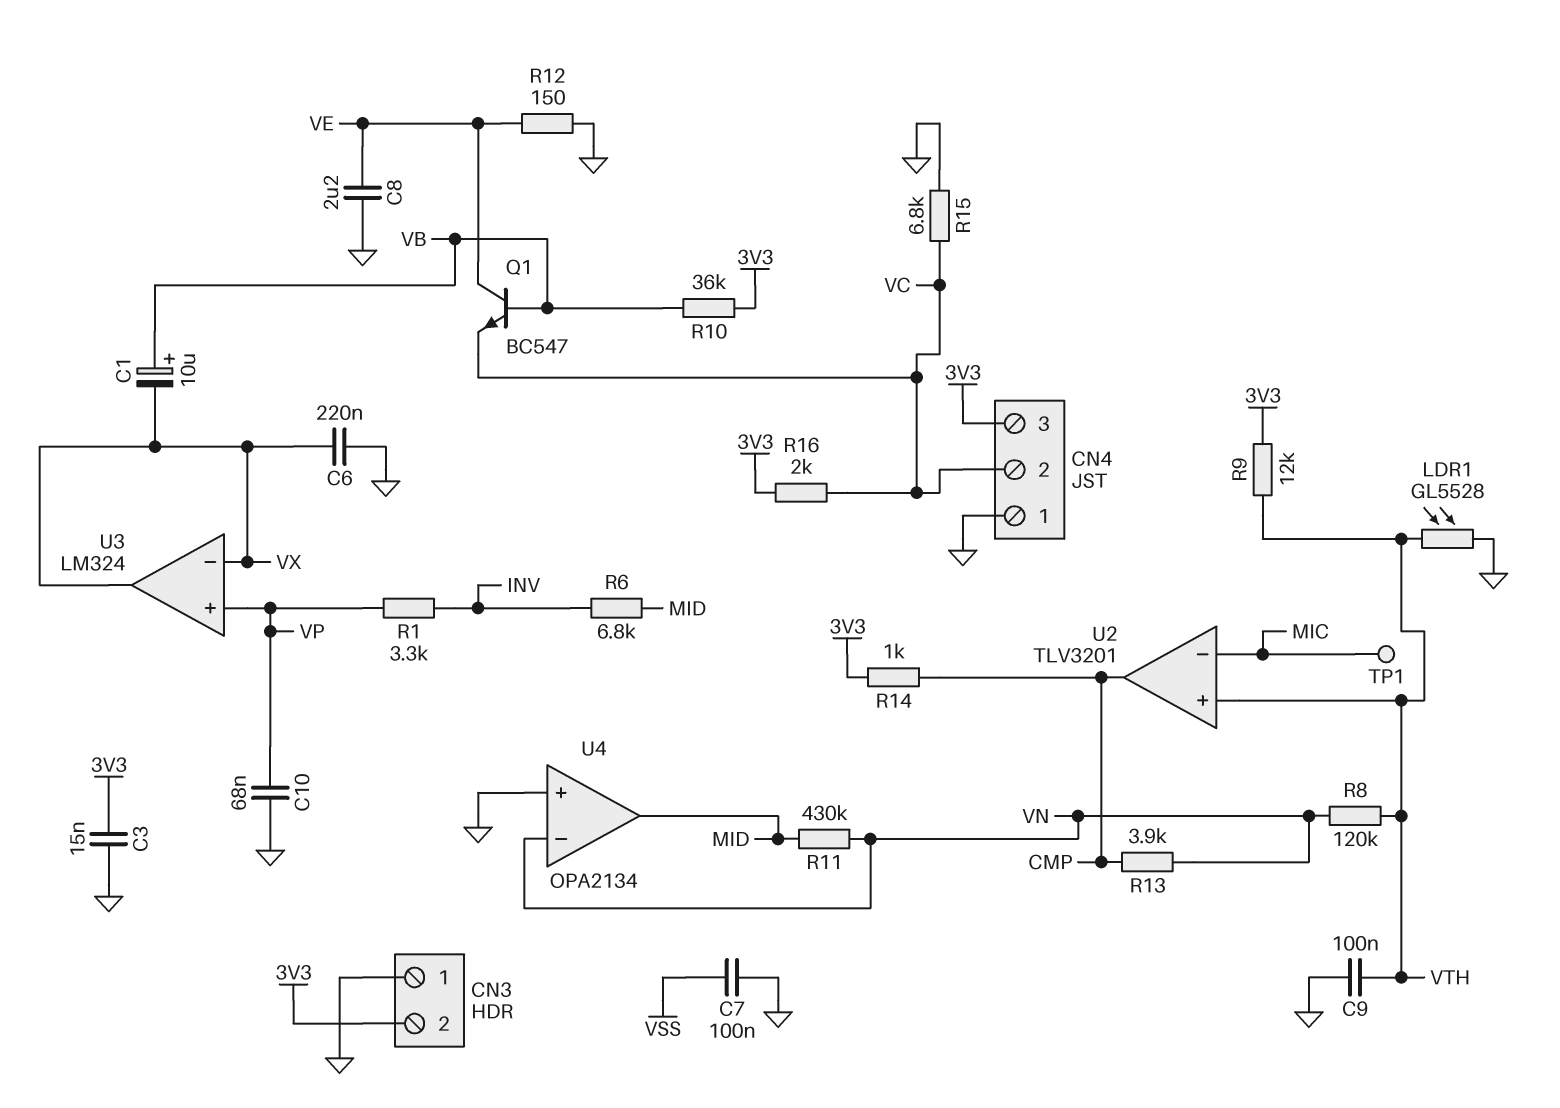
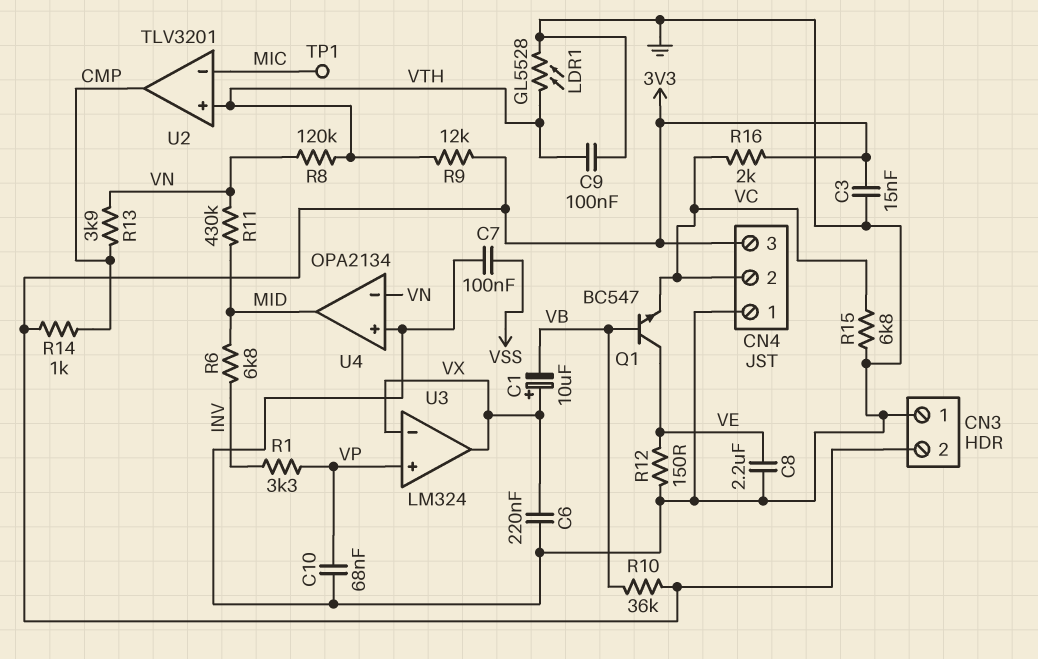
C1: 10uF (plus VB, minus VX) -> 10uF (plus VX, minus VB)

